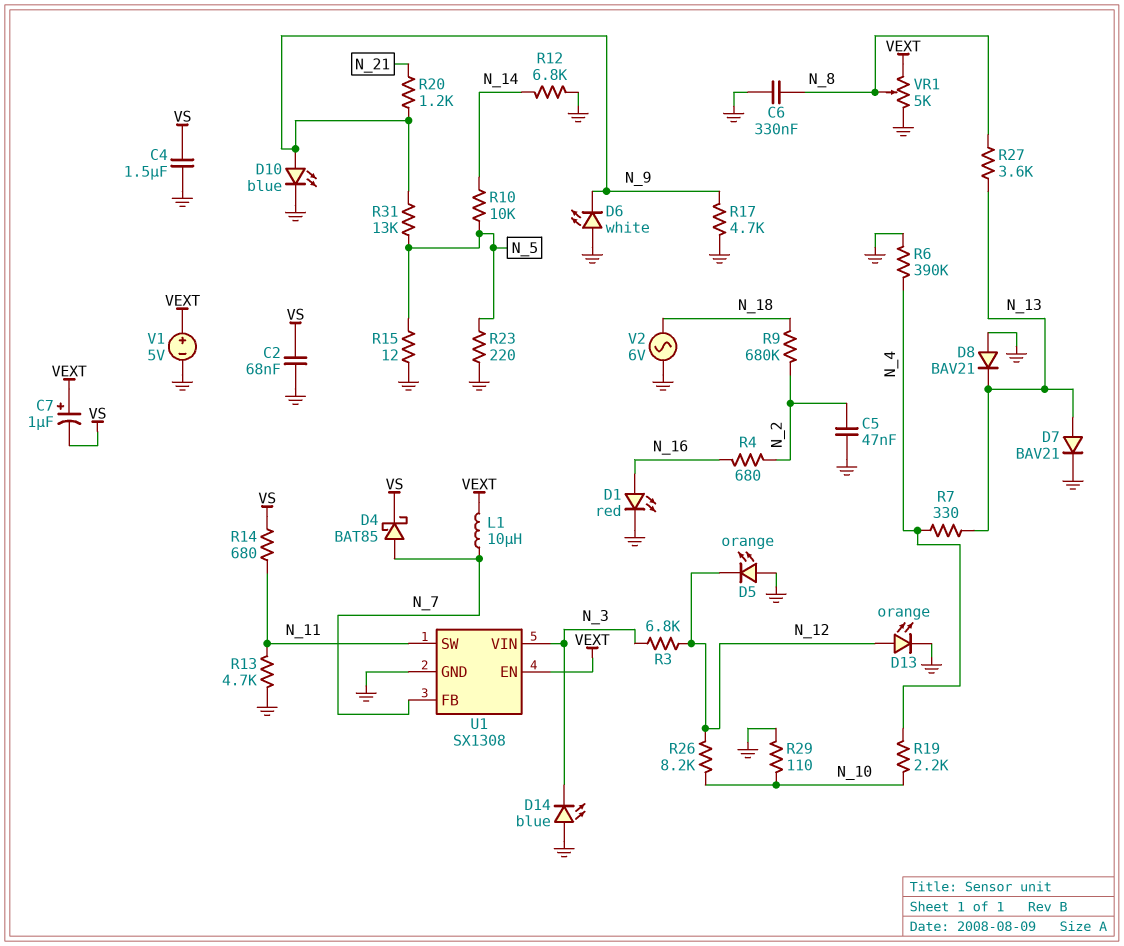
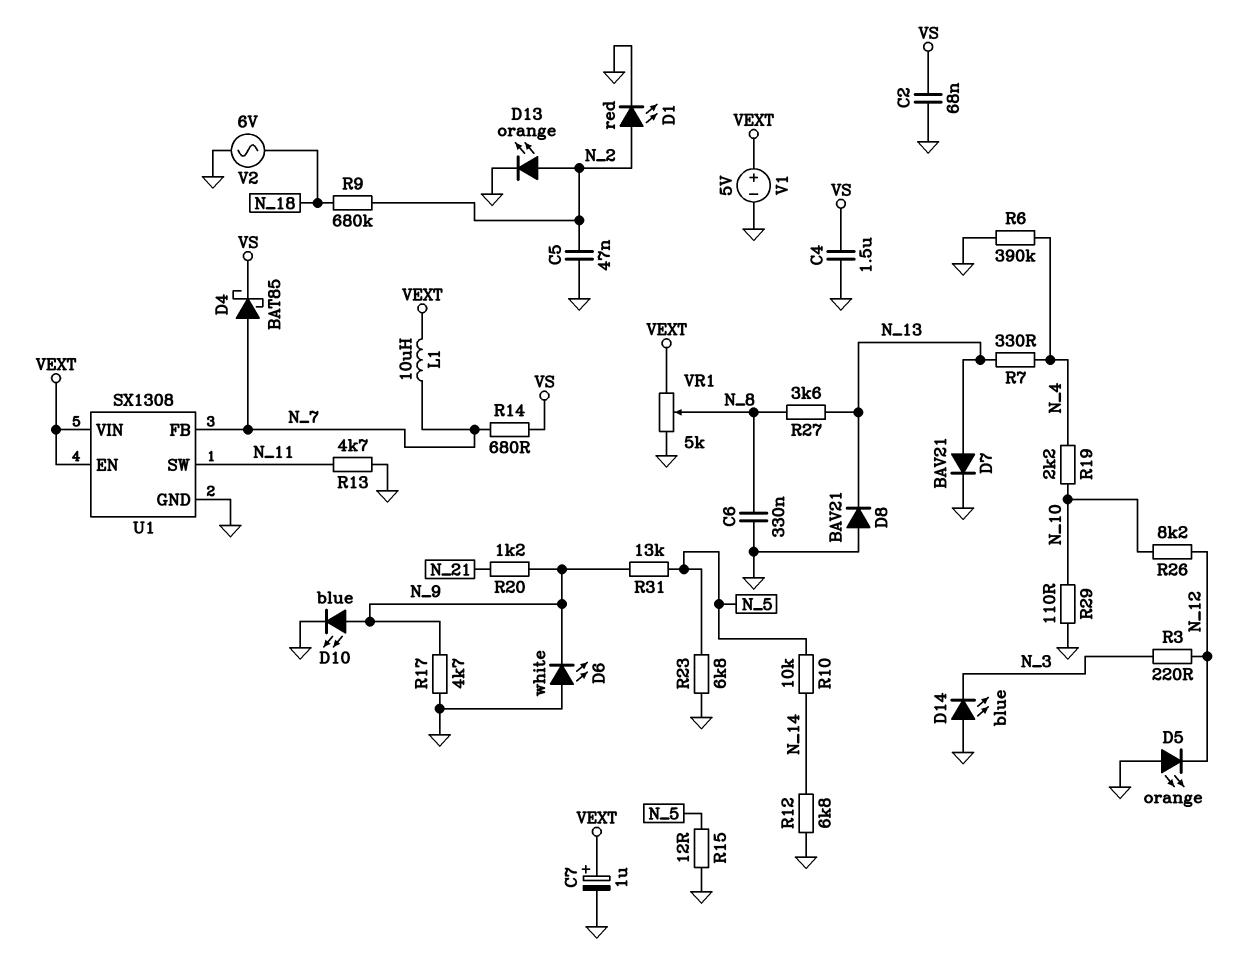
C7: 1uF (plus VEXT, minus VS) -> 1uF (plus VEXT, minus GND)
D1: LED red (A N_16, K GND) -> LED red (A N_2, K GND)
D13: LED orange (A N_12, K GND) -> LED orange (A N_2, K GND)
R3: 6.8k (N_3, N_12) -> 220 (N_3, N_12)
R4: 680 (N_2, N_16) -> none
R14: 680 (N_11, VS) -> 680 (N_7, VS)
R23: 220 (GND, N_5) -> 6.8k (GND, N_5)
U1 pin VIN: N_3 -> VEXT

